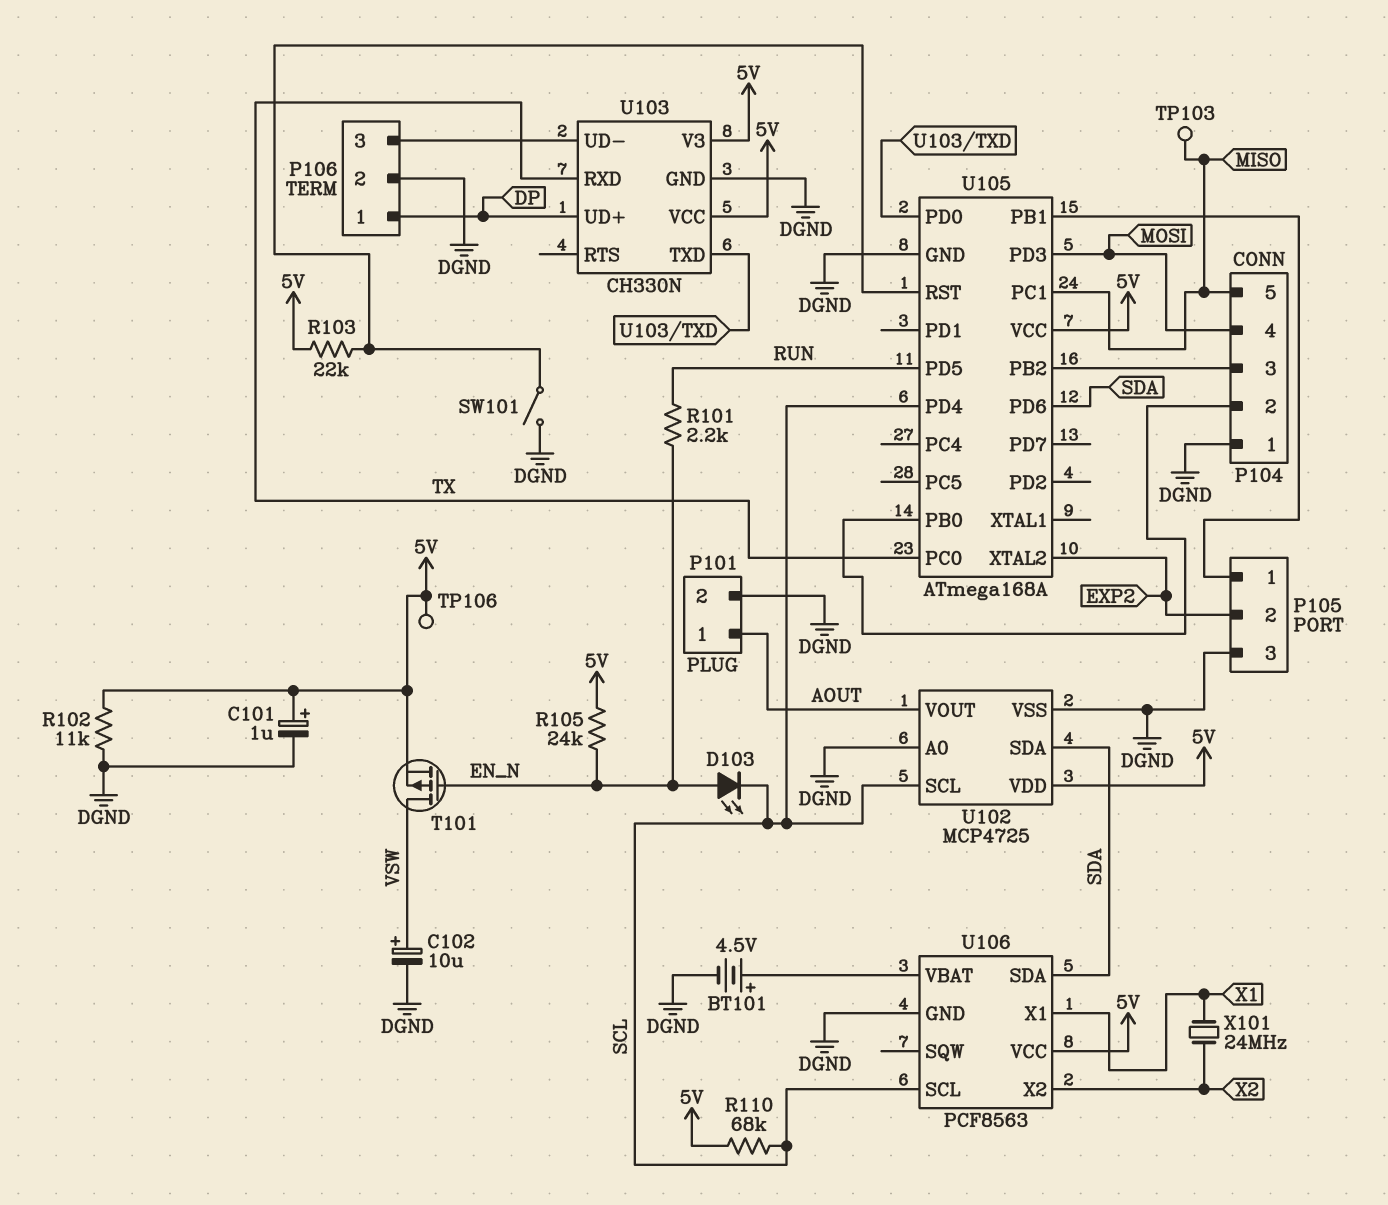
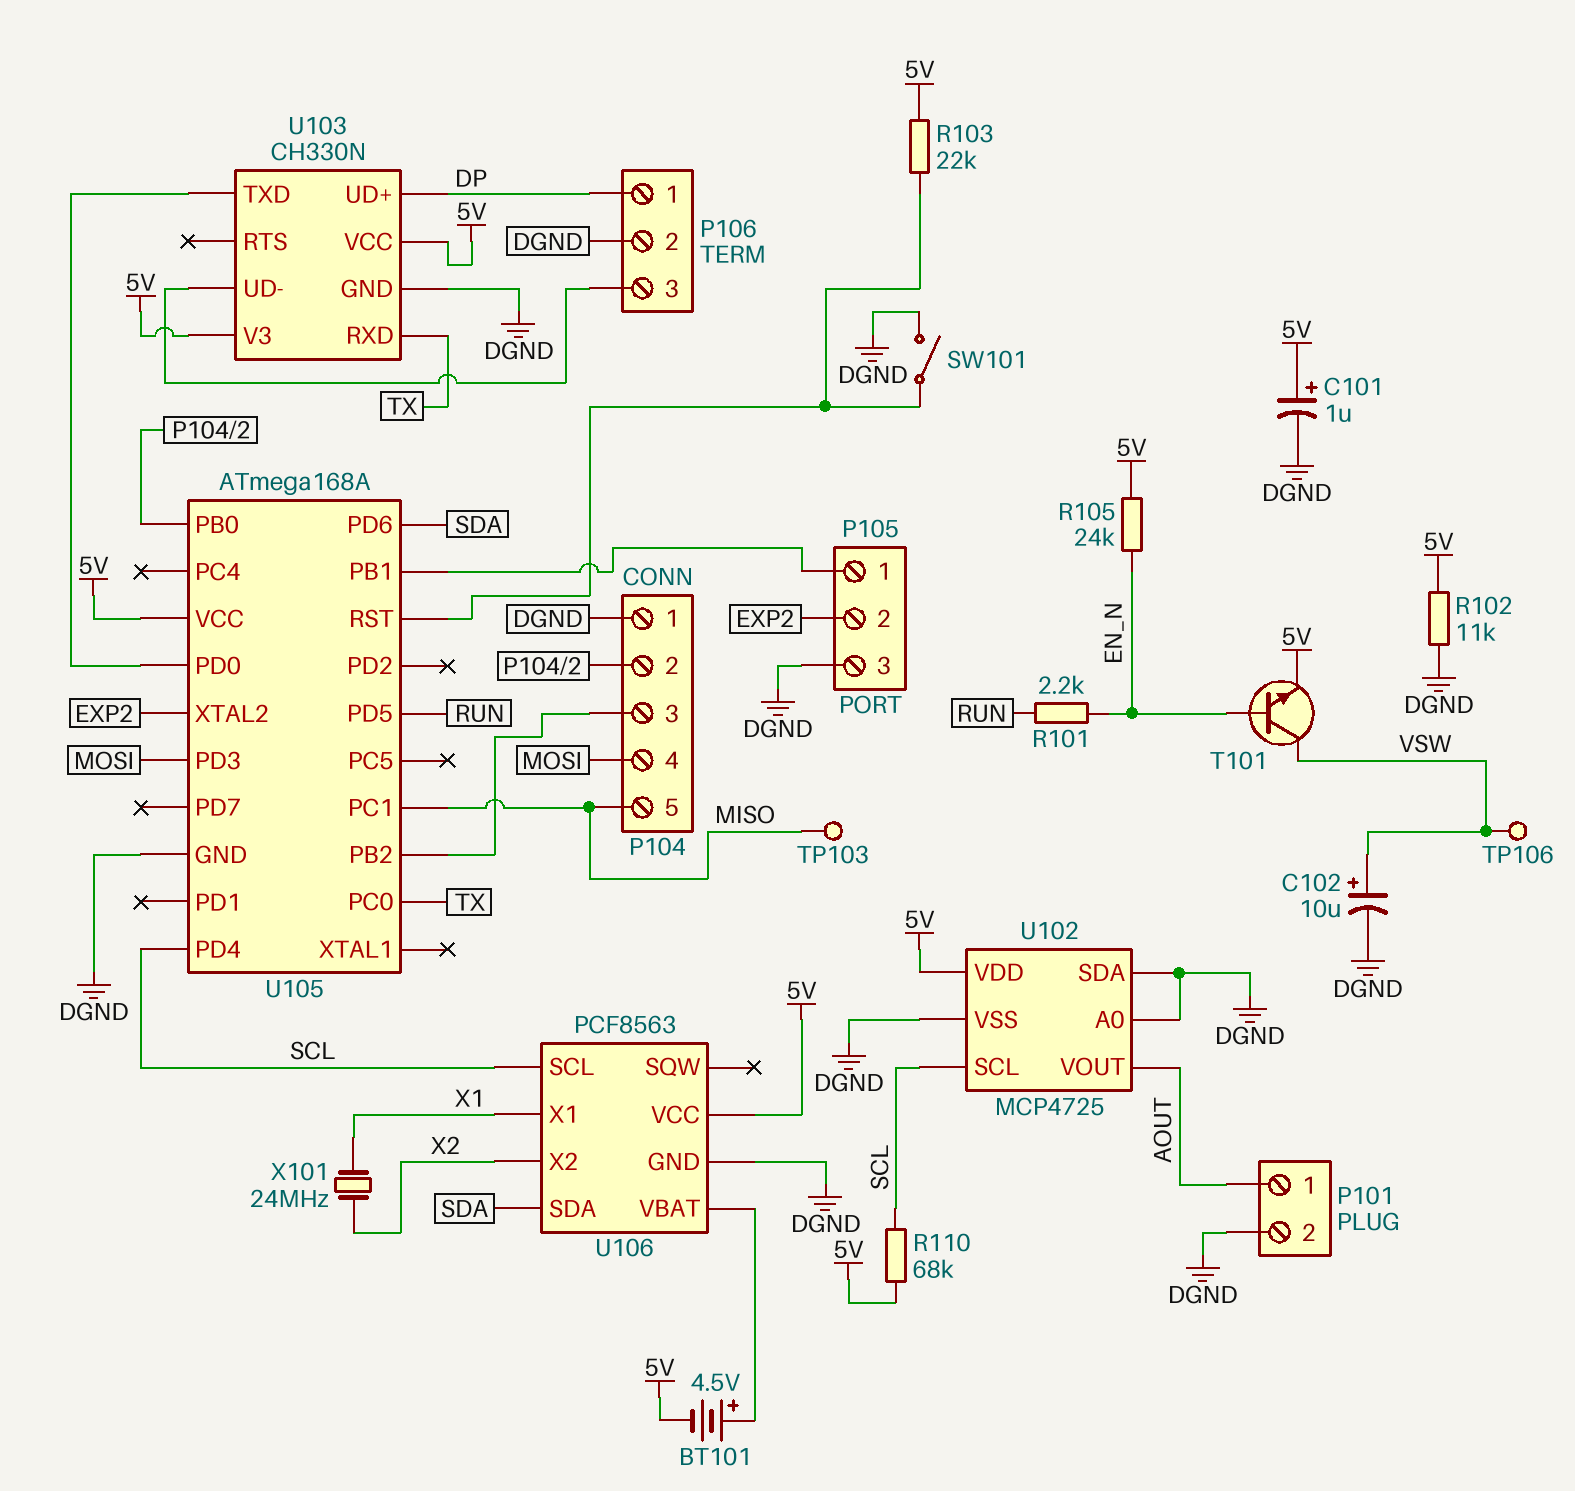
BT101: 4.5V (plus U106/VBAT, minus DGND) -> 4.5V (plus U106/VBAT, minus 5V)
D103: LED (A EN_N, K SCL) -> none
T101: PMOS (G EN_N, D VSW, S 5V) -> NPN (B EN_N, C VSW, E 5V)
TP106: test point (5V) -> test point (VSW)
U102 pin SDA: SDA -> DGND

